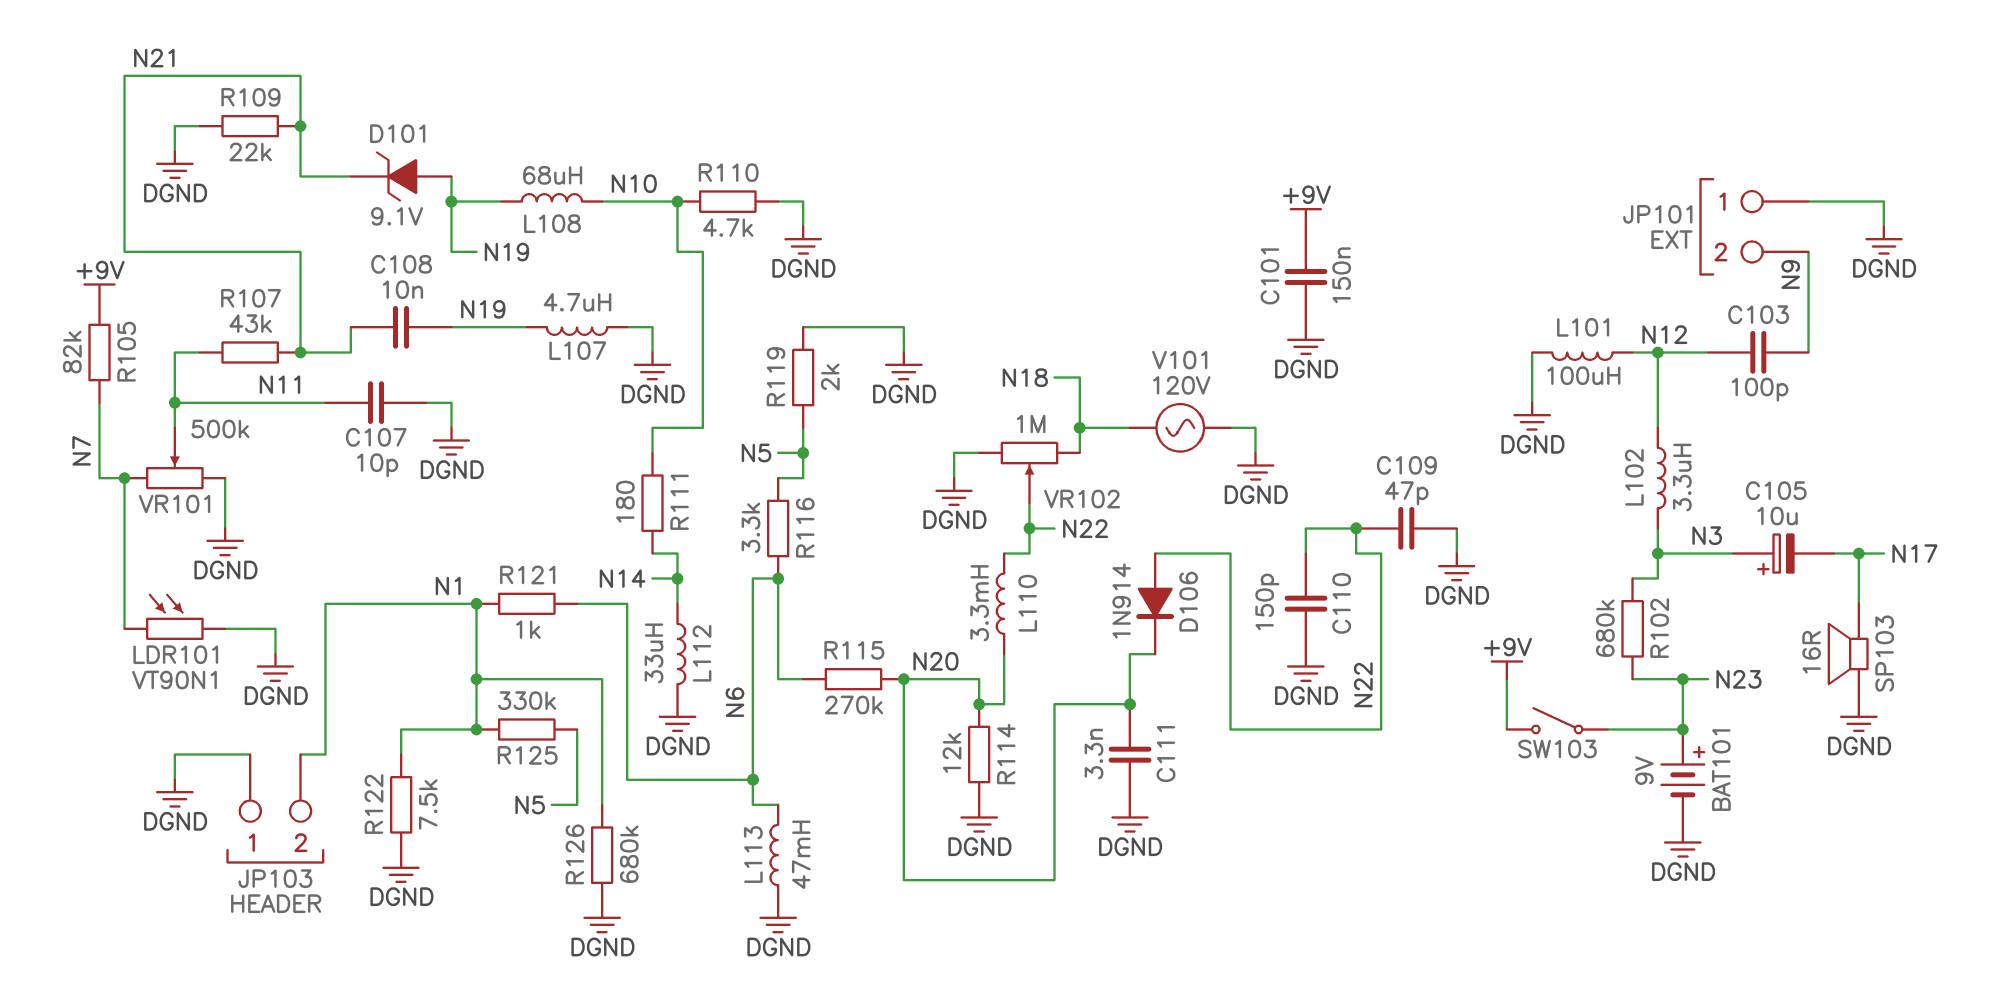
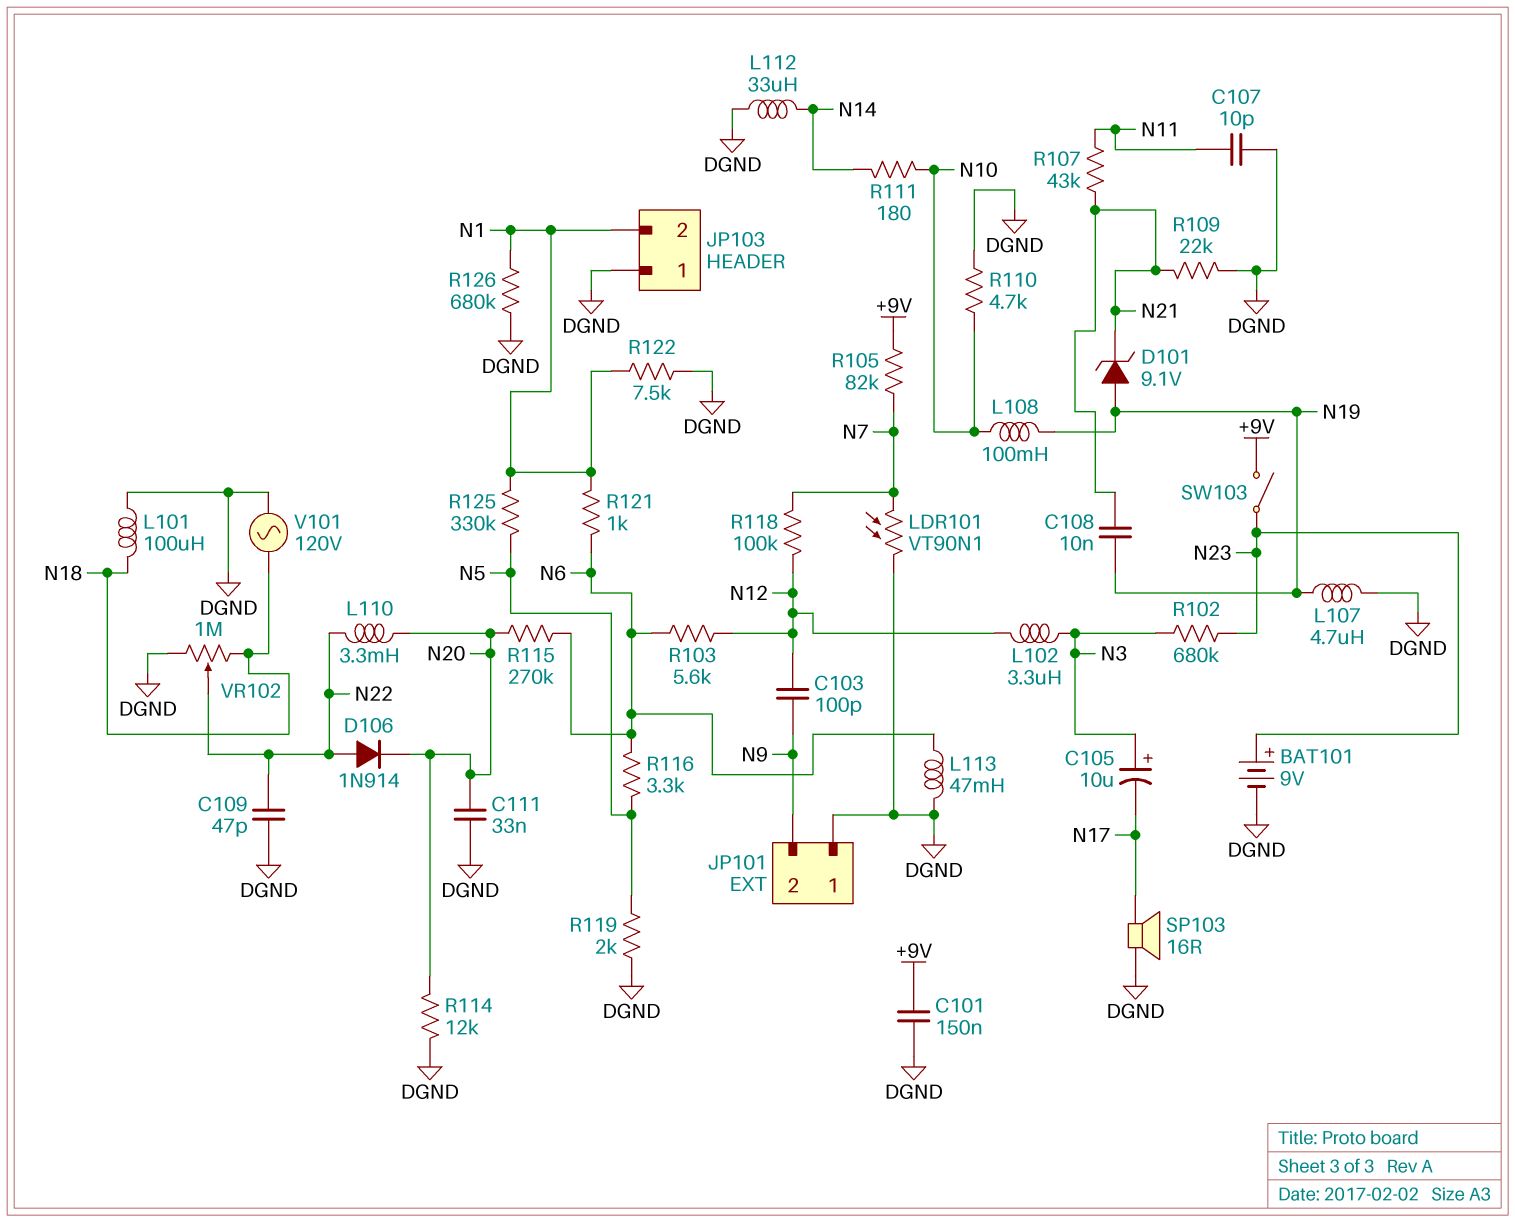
C110: 150pF (DGND, N22) -> none
C111: 3.3nF (DGND, N20) -> 33nF (DGND, N20)
L101: 100uH (DGND, N12) -> 100uH (DGND, N18)
L108: 68uH (N10, N19) -> 100mH (N10, N19)
R103: none -> 5.6k (N6, N12)
R118: none -> 100k (N7, N12)
VR101: 500k (DGND, N7, wiper N11) -> none

